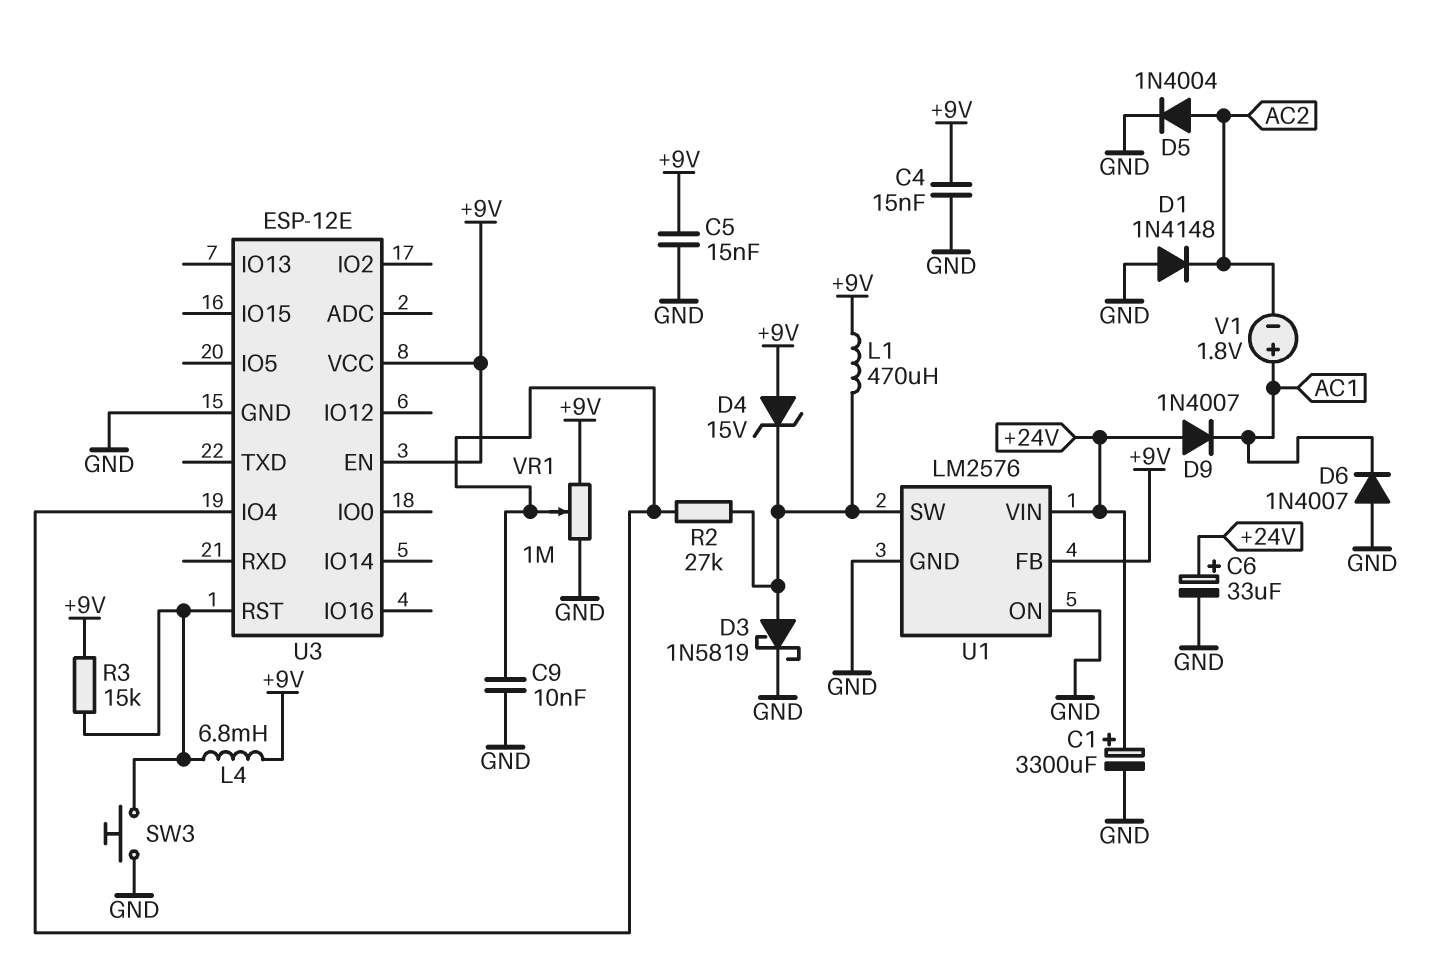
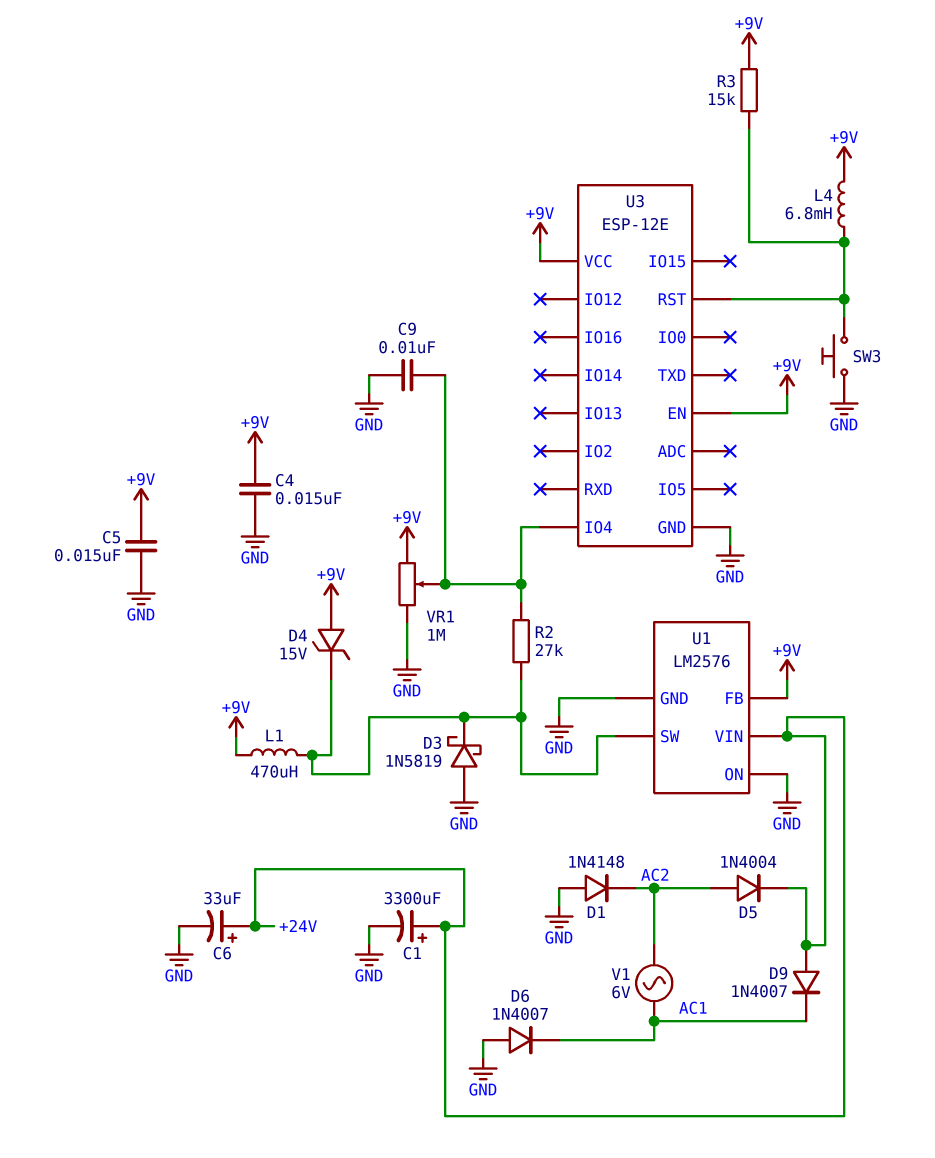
D3: schottky 1N5819 (A U1/SW, K GND) -> schottky 1N5819 (A GND, K U1/SW)
D5: diode 1N4004 (A AC2, K GND) -> diode 1N4004 (A AC2, K +24V)
V1: 1.8V (plus AC1, minus AC2) -> AC 6V (AC1, AC2)

